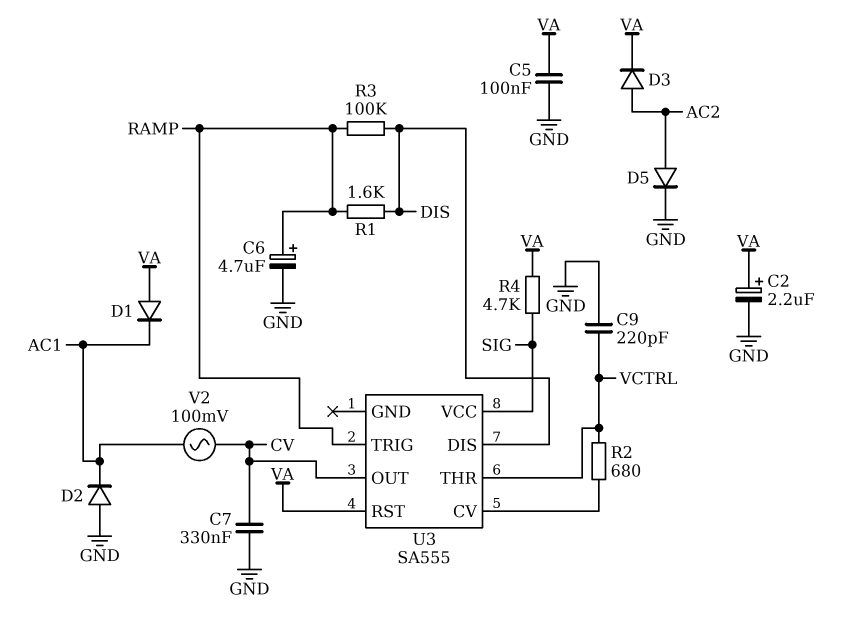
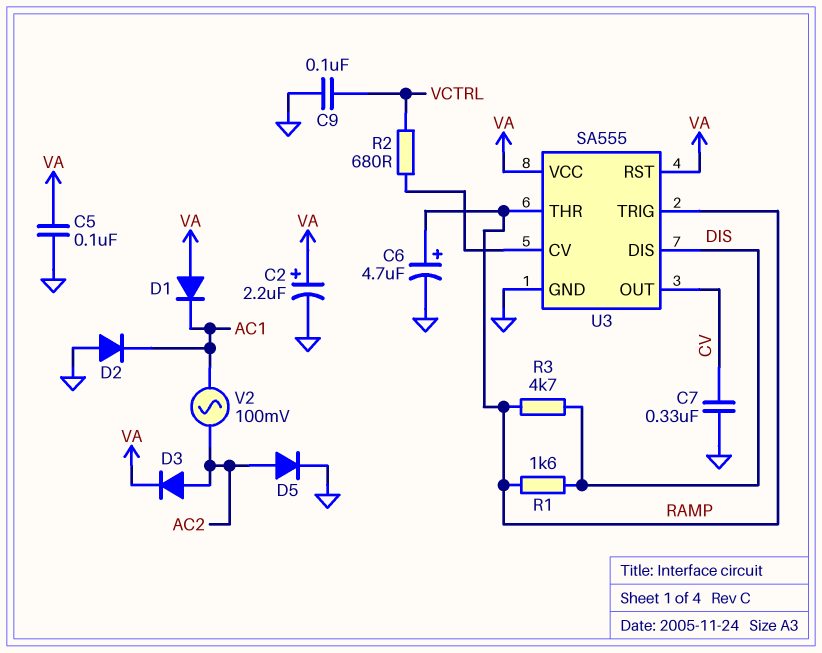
C9: 220pF (GND, VCTRL) -> 100nF (GND, VCTRL)
R3: 100k (DIS, RAMP) -> 4.7k (DIS, RAMP)
R4: 4.7k (SIG, VA) -> none
U3 pin GND: none -> GND
U3 pin THR: VCTRL -> RAMP
U3 pin VCC: SIG -> VA
V2: AC 100mV (AC1, CV) -> AC 100mV (AC1, AC2)

